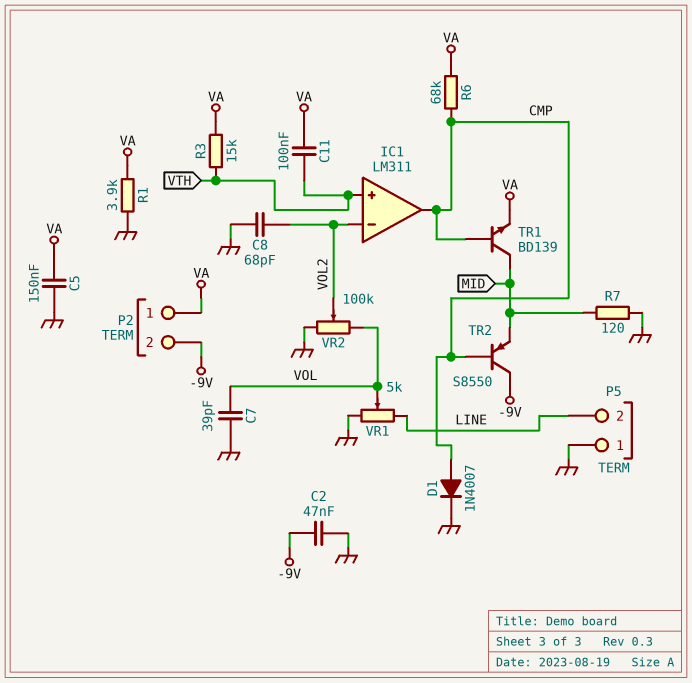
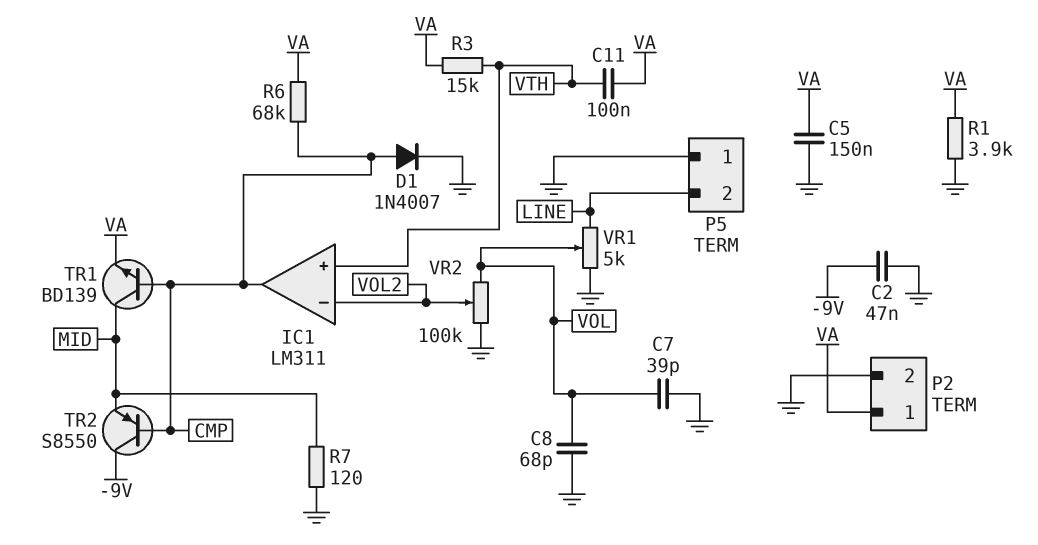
C8: 68pF (GND, VOL2) -> 68pF (GND, VOL)
P2 pin 2: -9V -> GND

